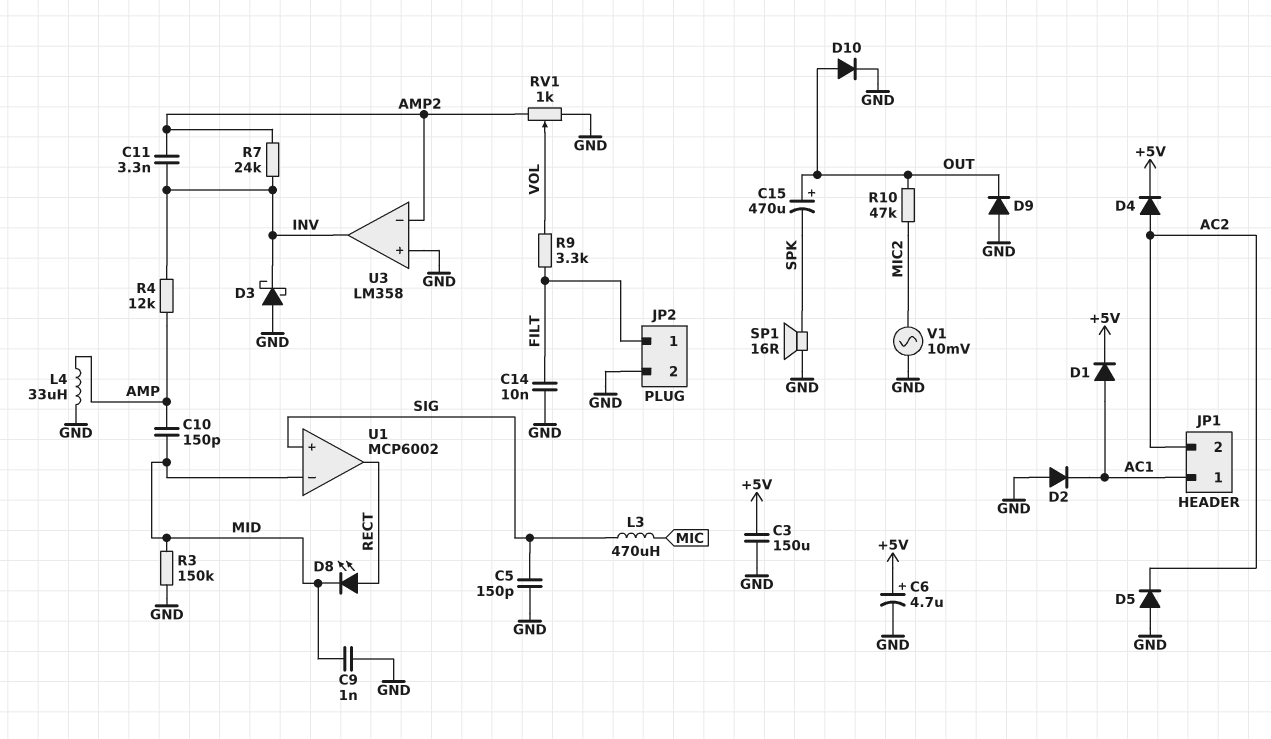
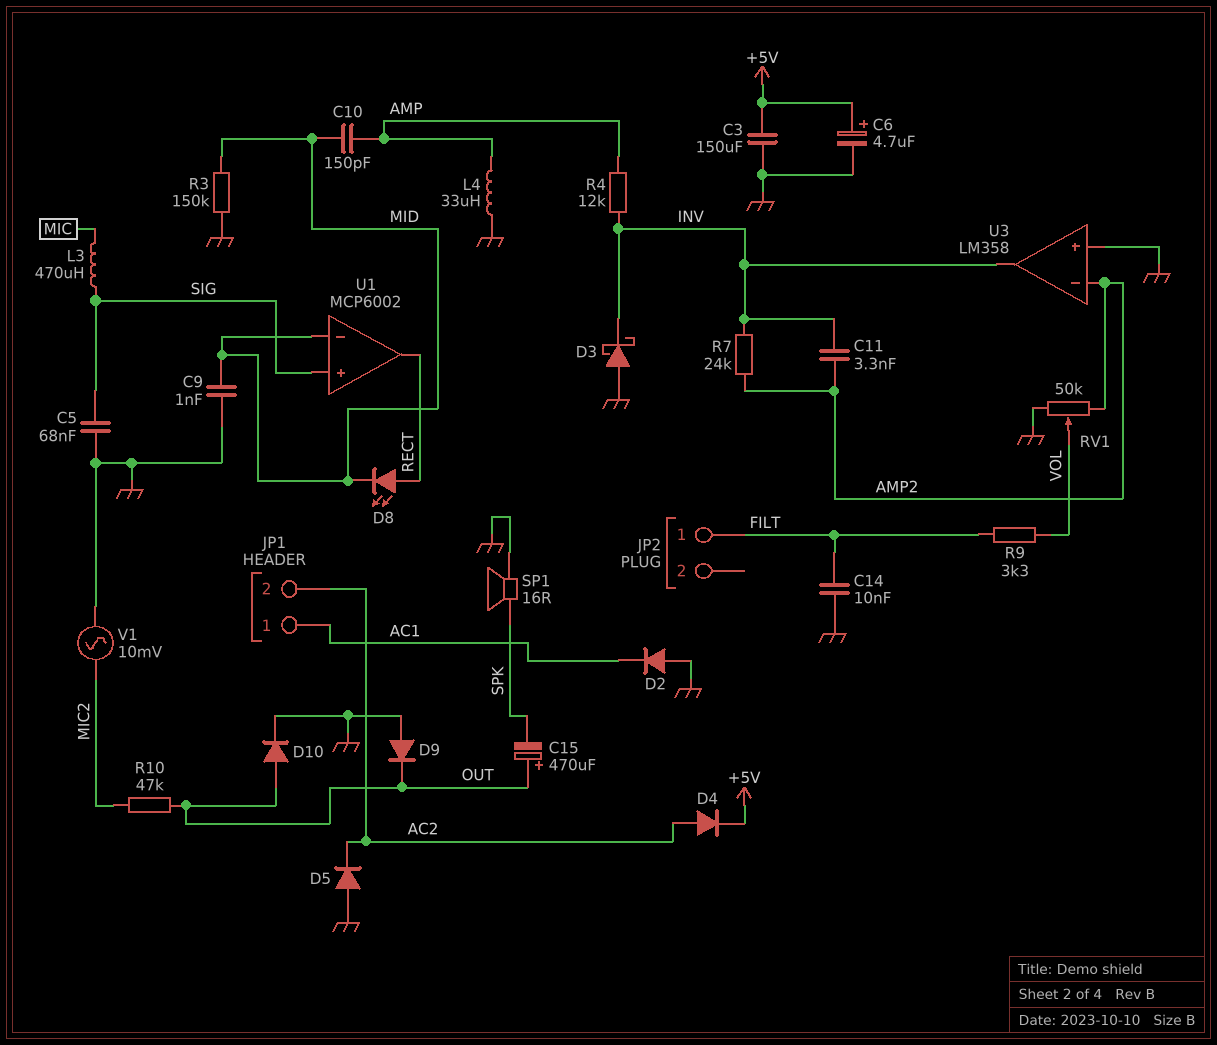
C5: 150pF (GND, SIG) -> 68nF (GND, SIG)
D1: diode (A AC1, K +5V) -> none
JP2 pin 2: GND -> none
RV1: 1k (AMP2, GND, wiper VOL) -> 50k (AMP2, GND, wiper VOL)

